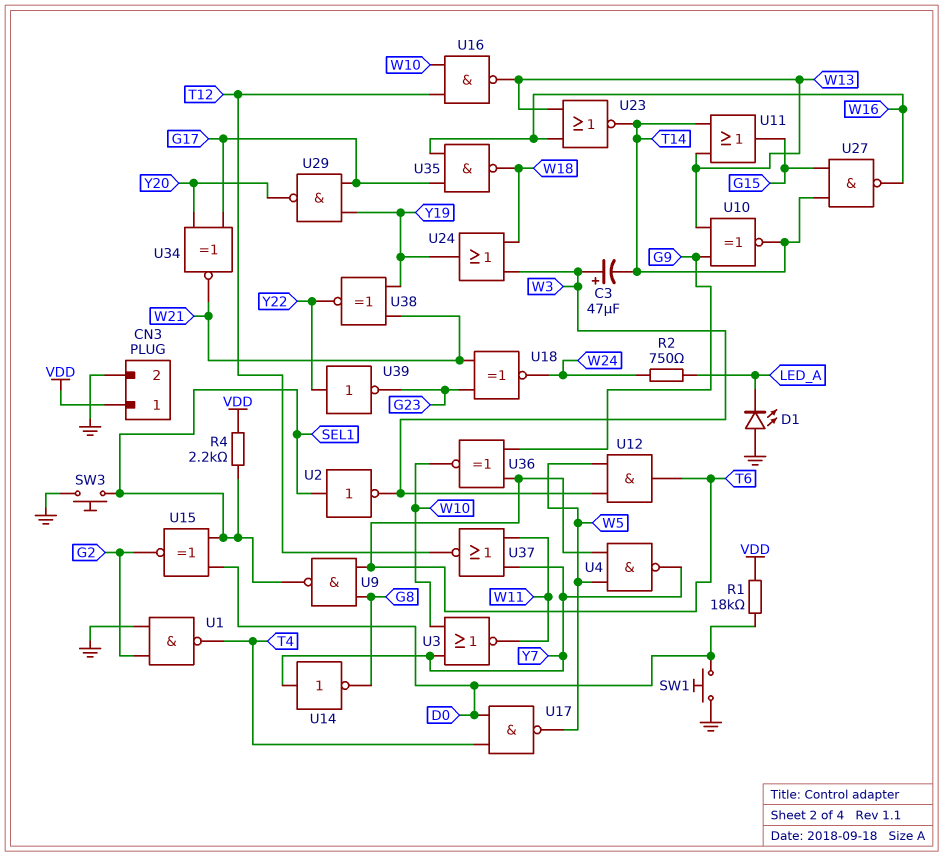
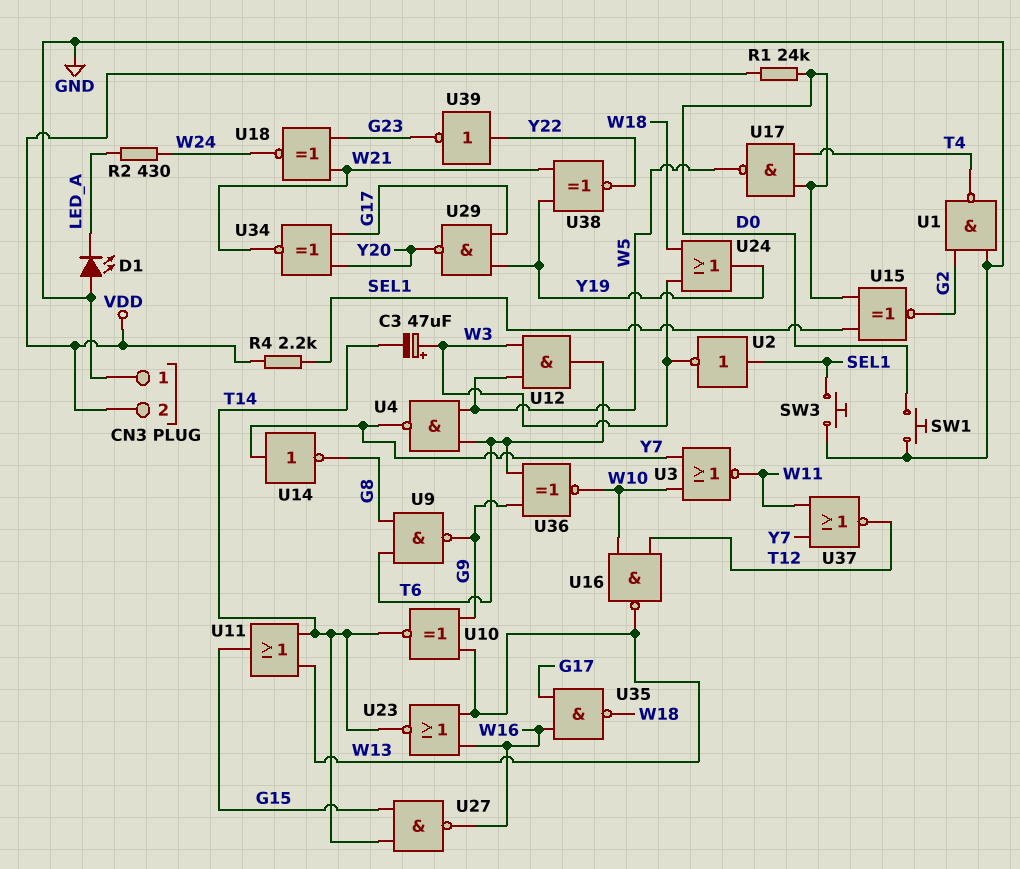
CN3 pin 1: VDD -> GND
CN3 pin 2: GND -> VDD
R1: 18k (D0, VDD) -> 24k (D0, VDD)
R2: 750 (LED_A, W24) -> 430 (LED_A, W24)
U9: NAND (in G8, in T6, out SEL1) -> NAND (in G8, in T6, out G9)

